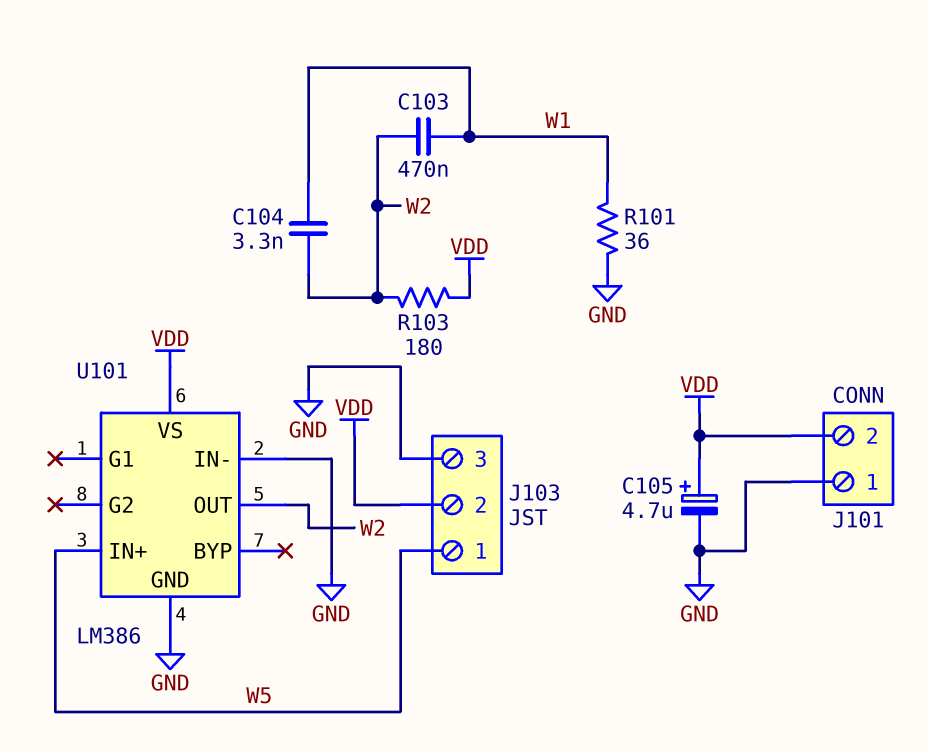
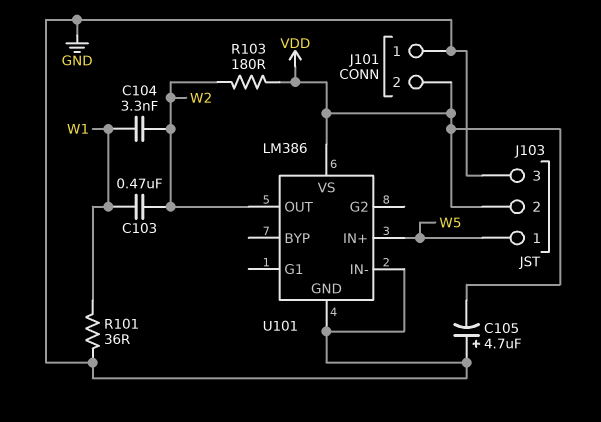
C105: 4.7uF (plus VDD, minus GND) -> 4.7uF (plus GND, minus VDD)

